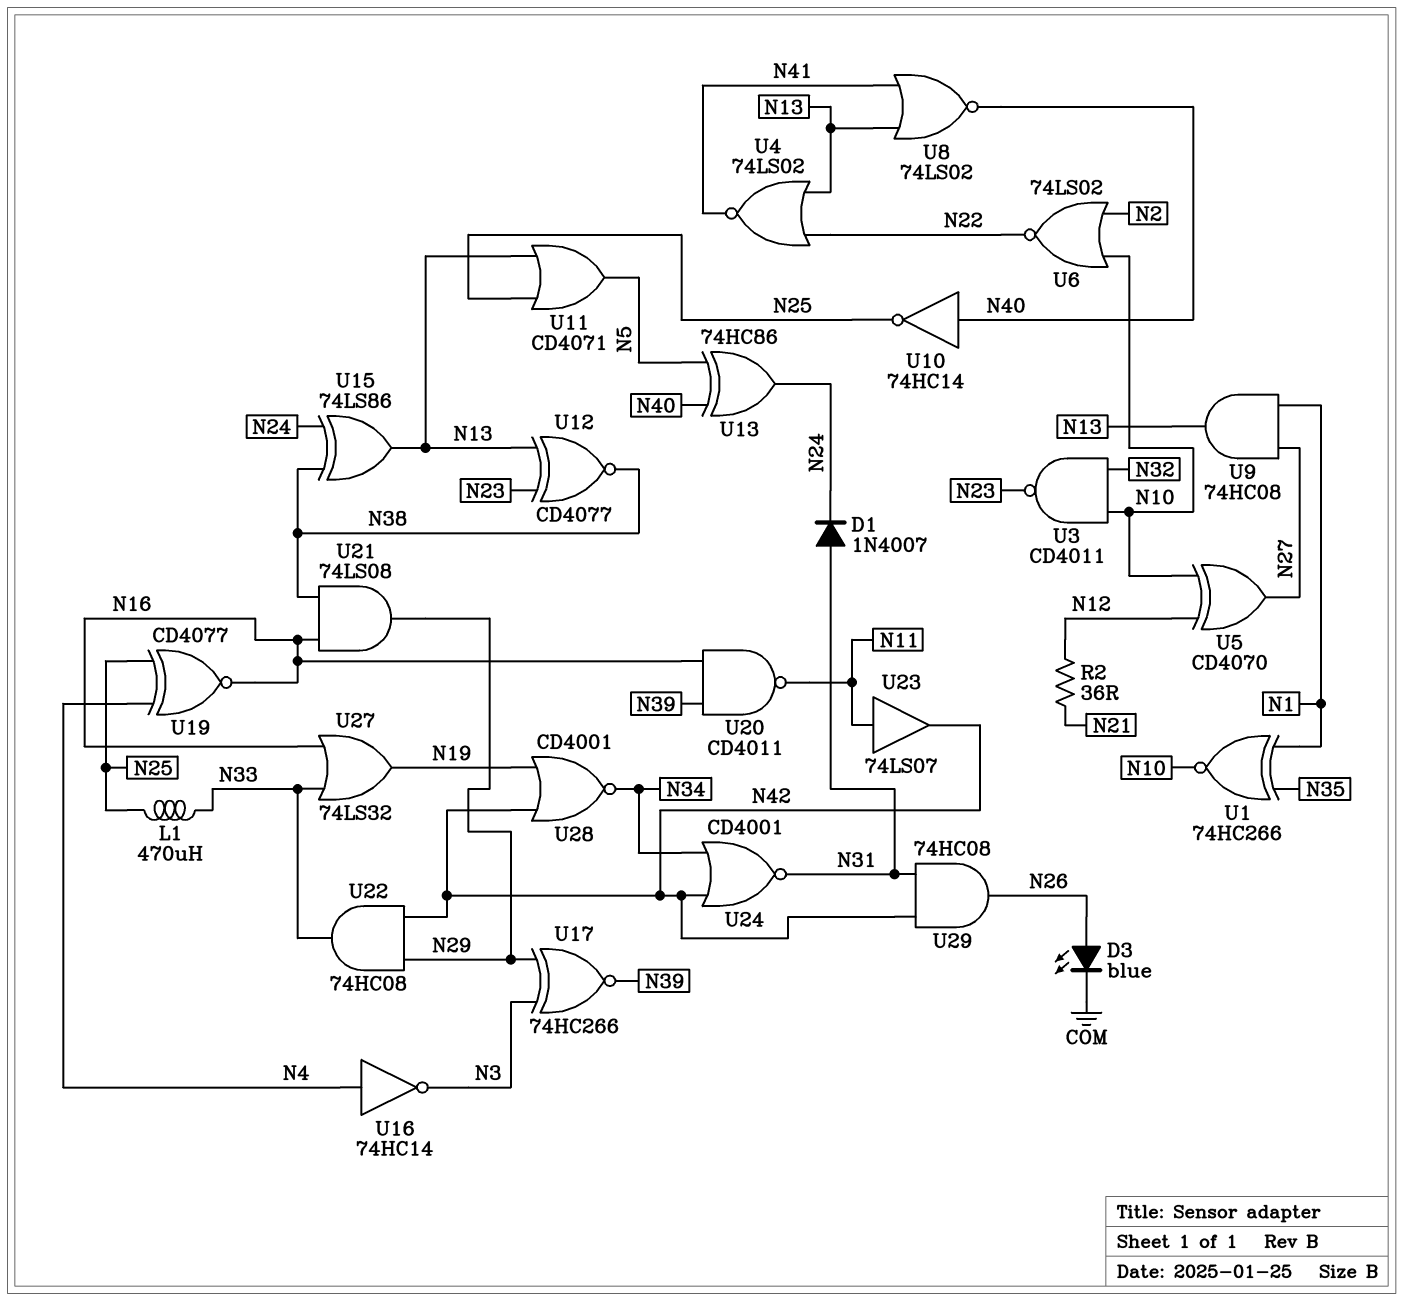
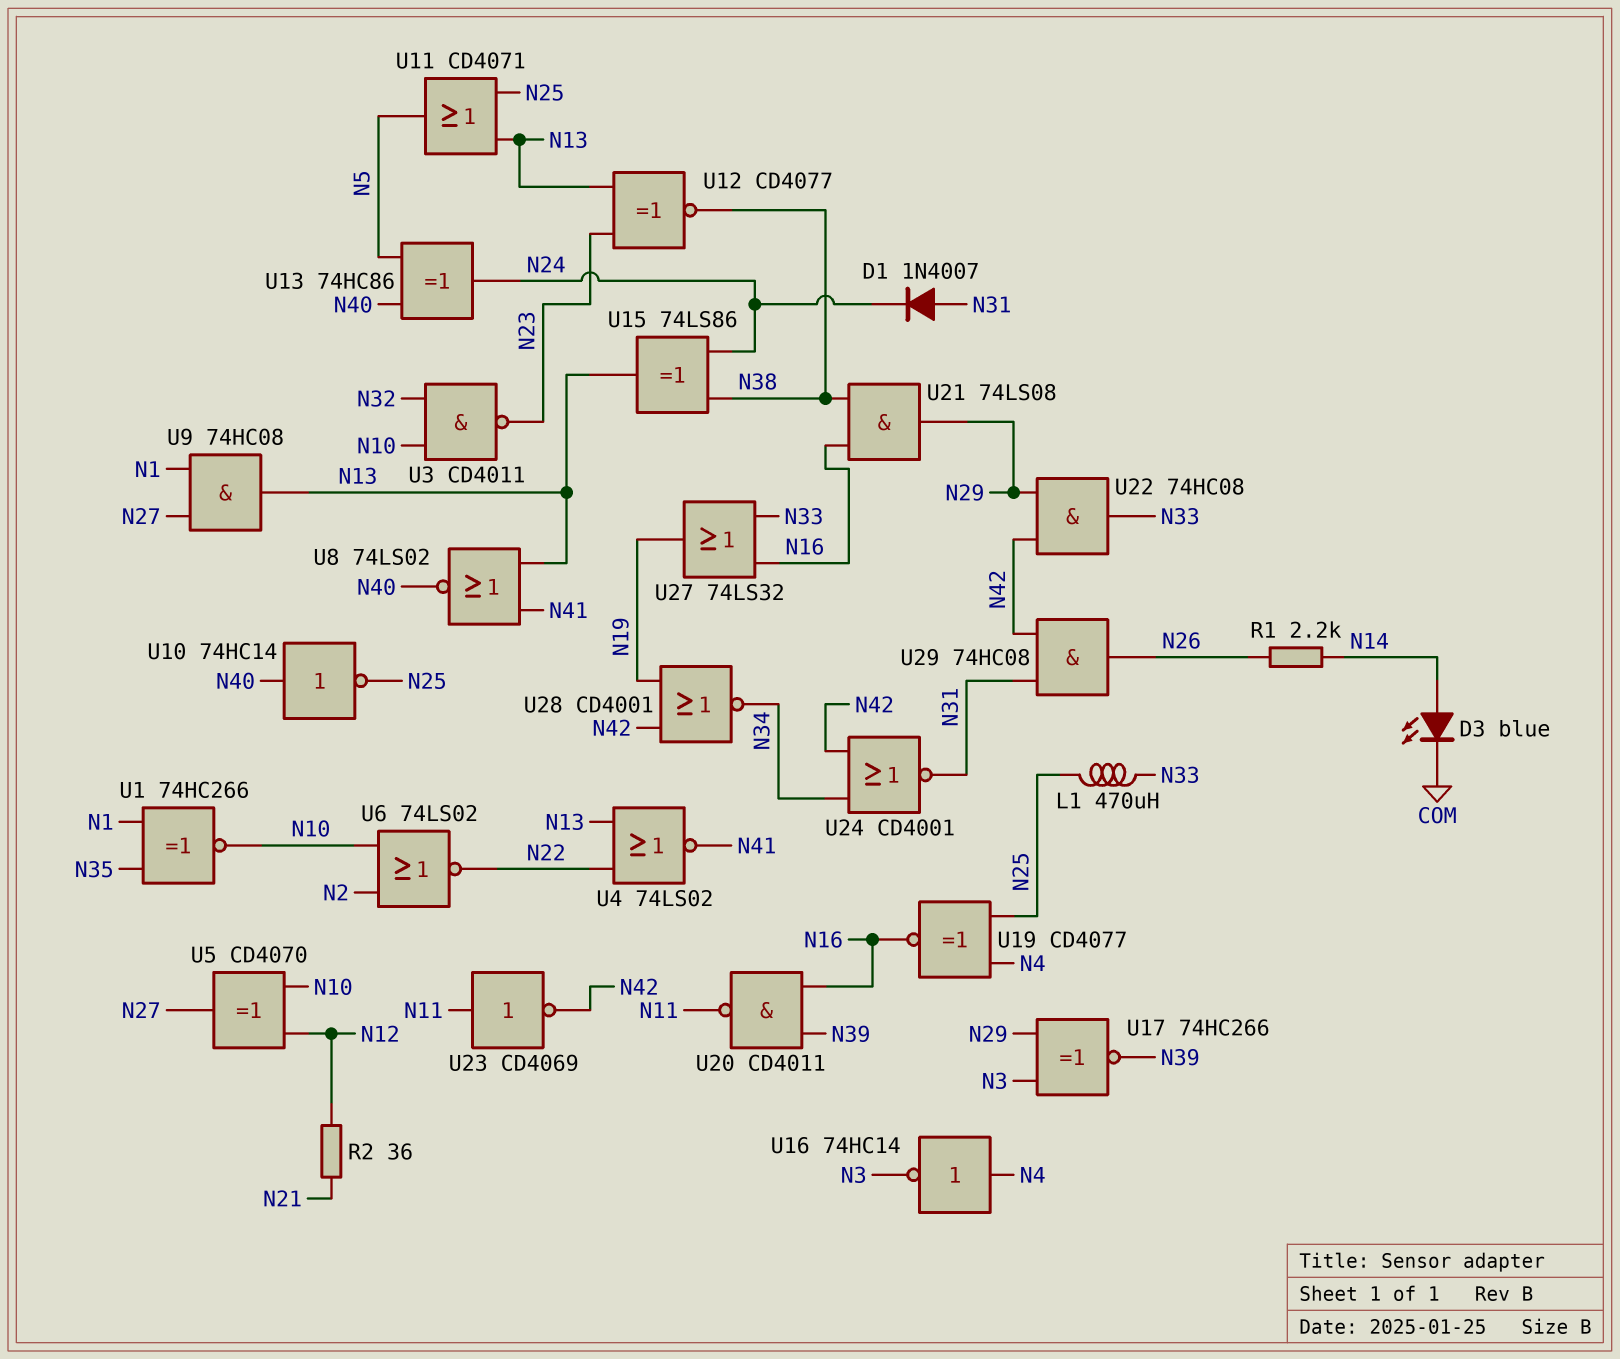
D3: LED blue (A N26, K COM) -> LED blue (A N14, K COM)
R1: none -> 2.2k (N14, N26)
U23: buffer 74LS07 (in N11, out N42) -> NOT CD4069 (in N11, out N42)

